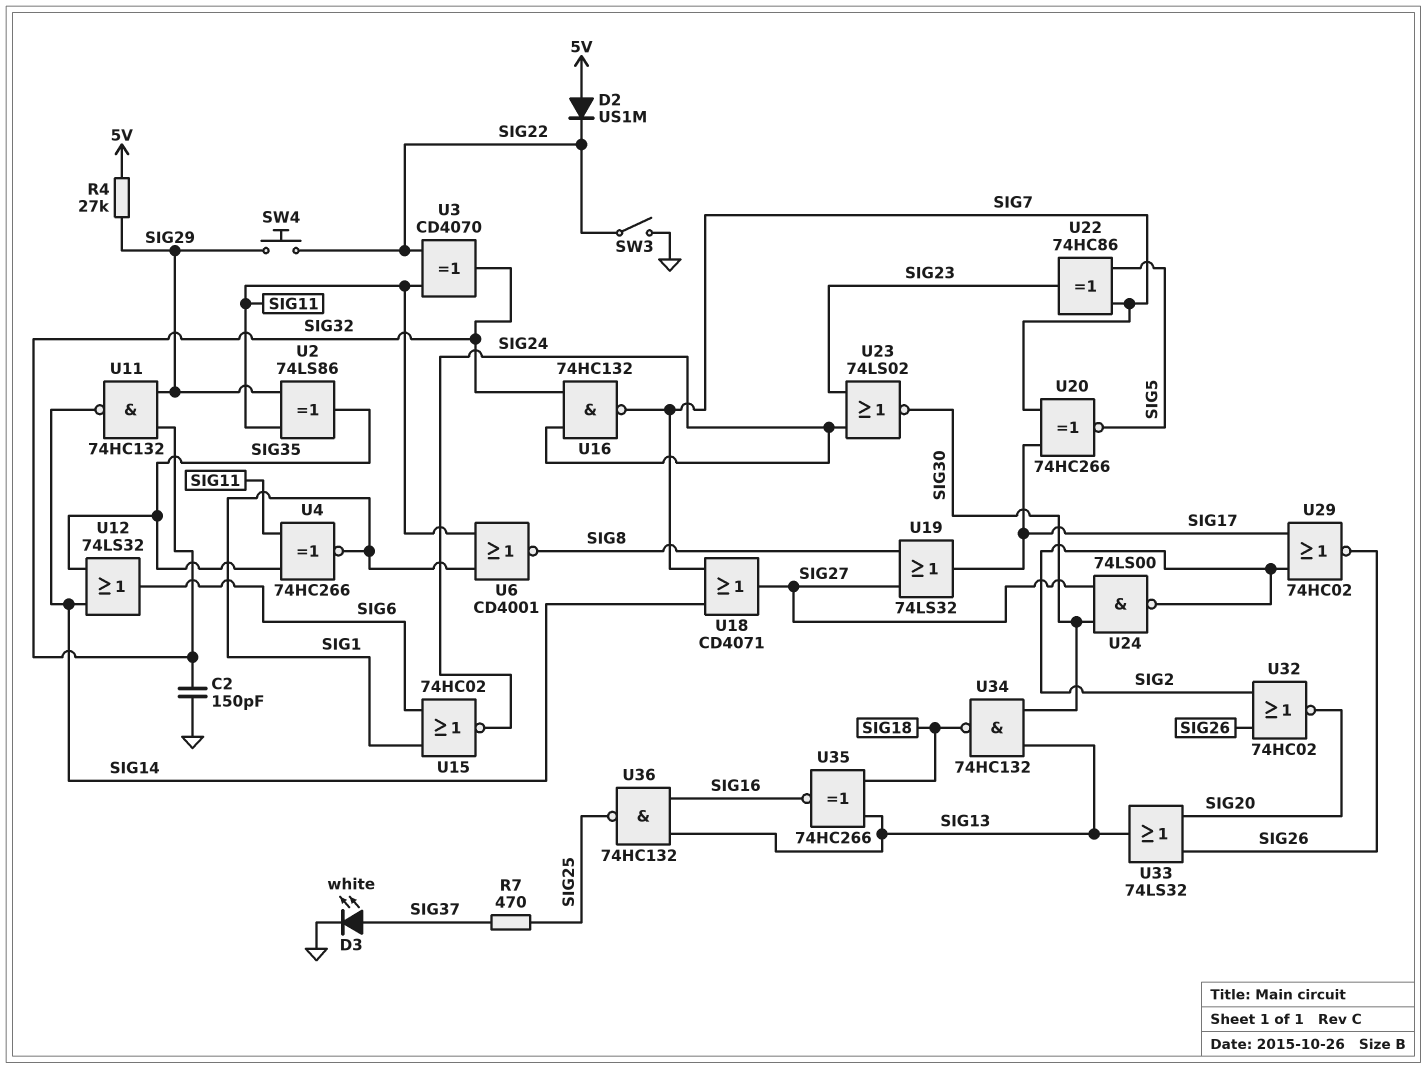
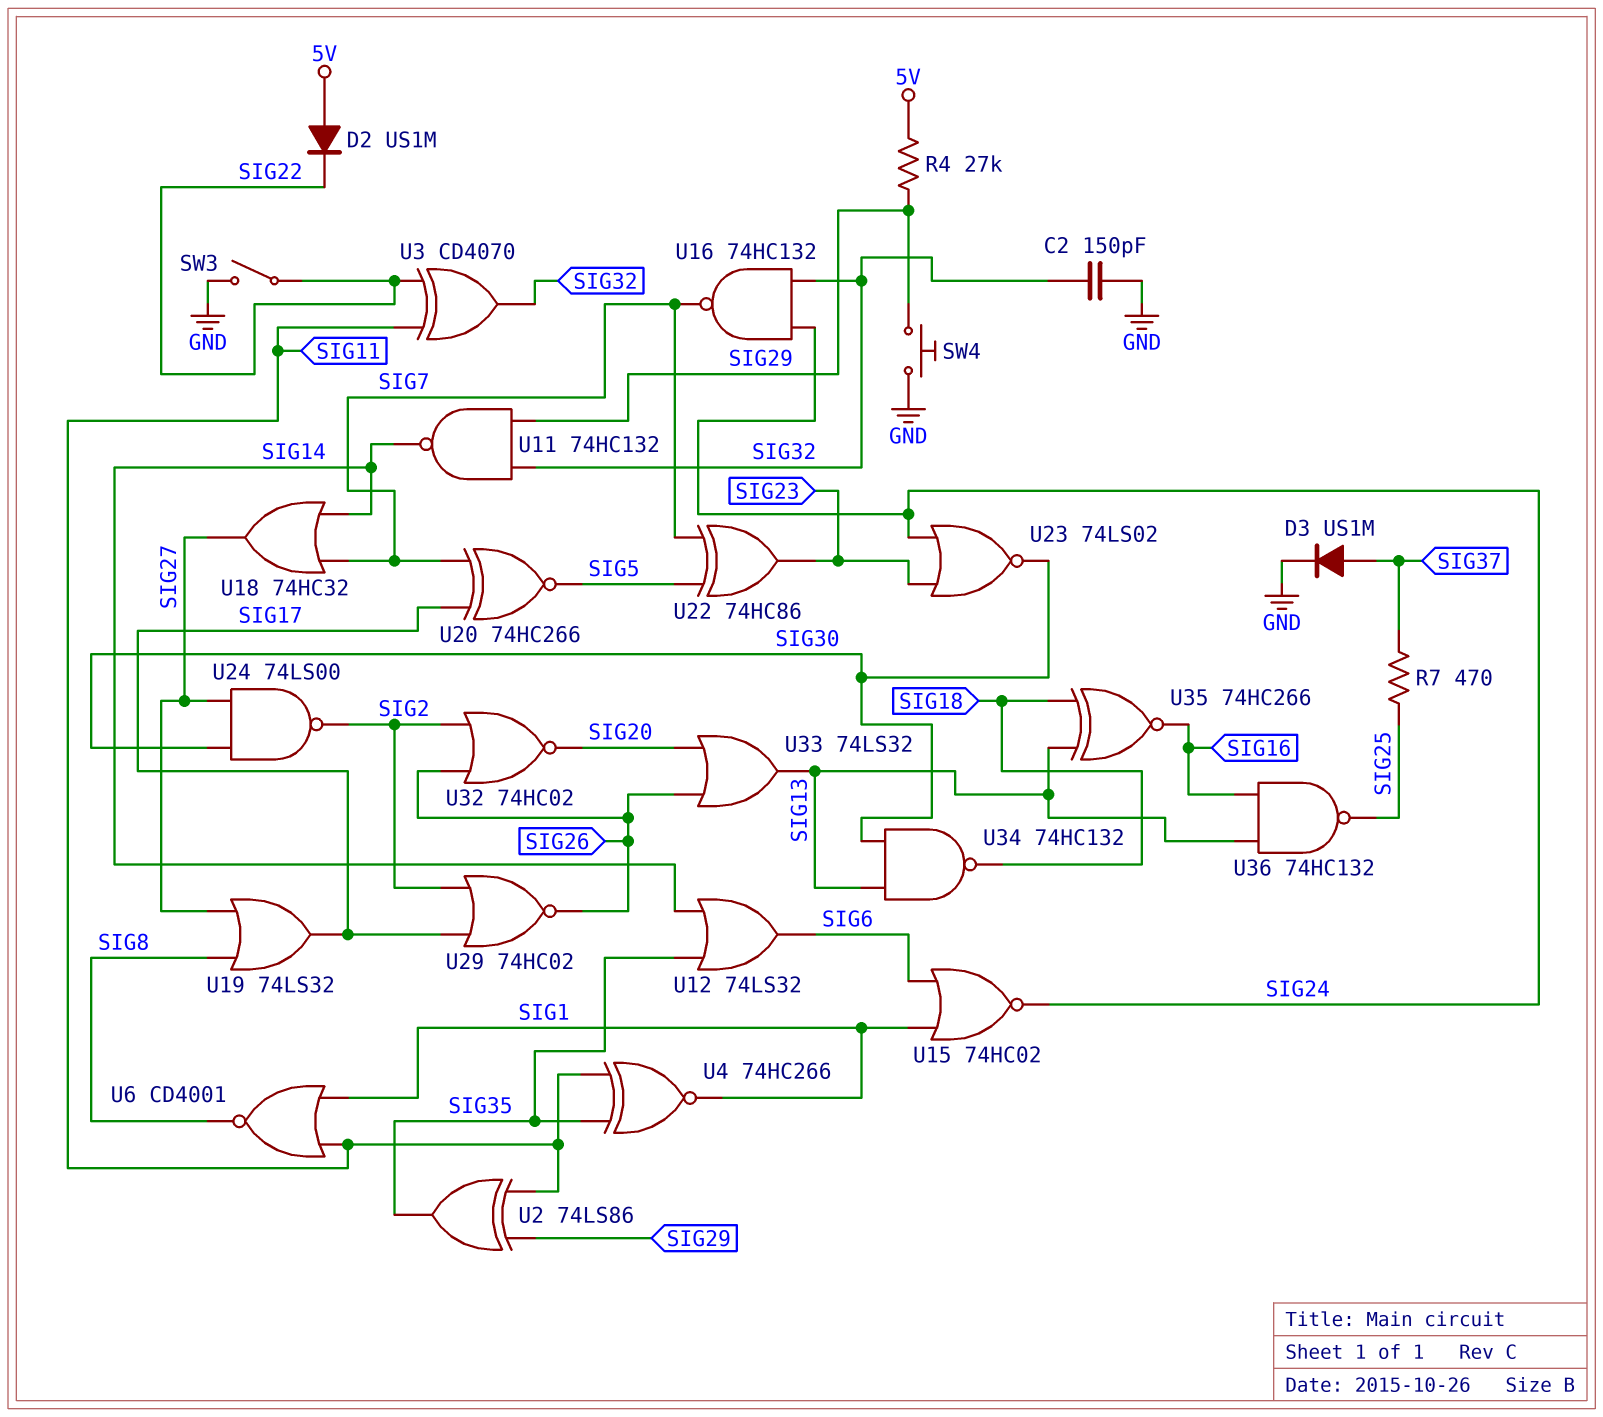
D3: LED white (A SIG37, K GND) -> diode US1M (A SIG37, K GND)
SW4: button (SIG22, SIG29) -> button (GND, SIG29)
U18: OR CD4071 (in SIG7, in SIG14, out SIG27) -> OR 74HC32 (in SIG7, in SIG14, out SIG27)

